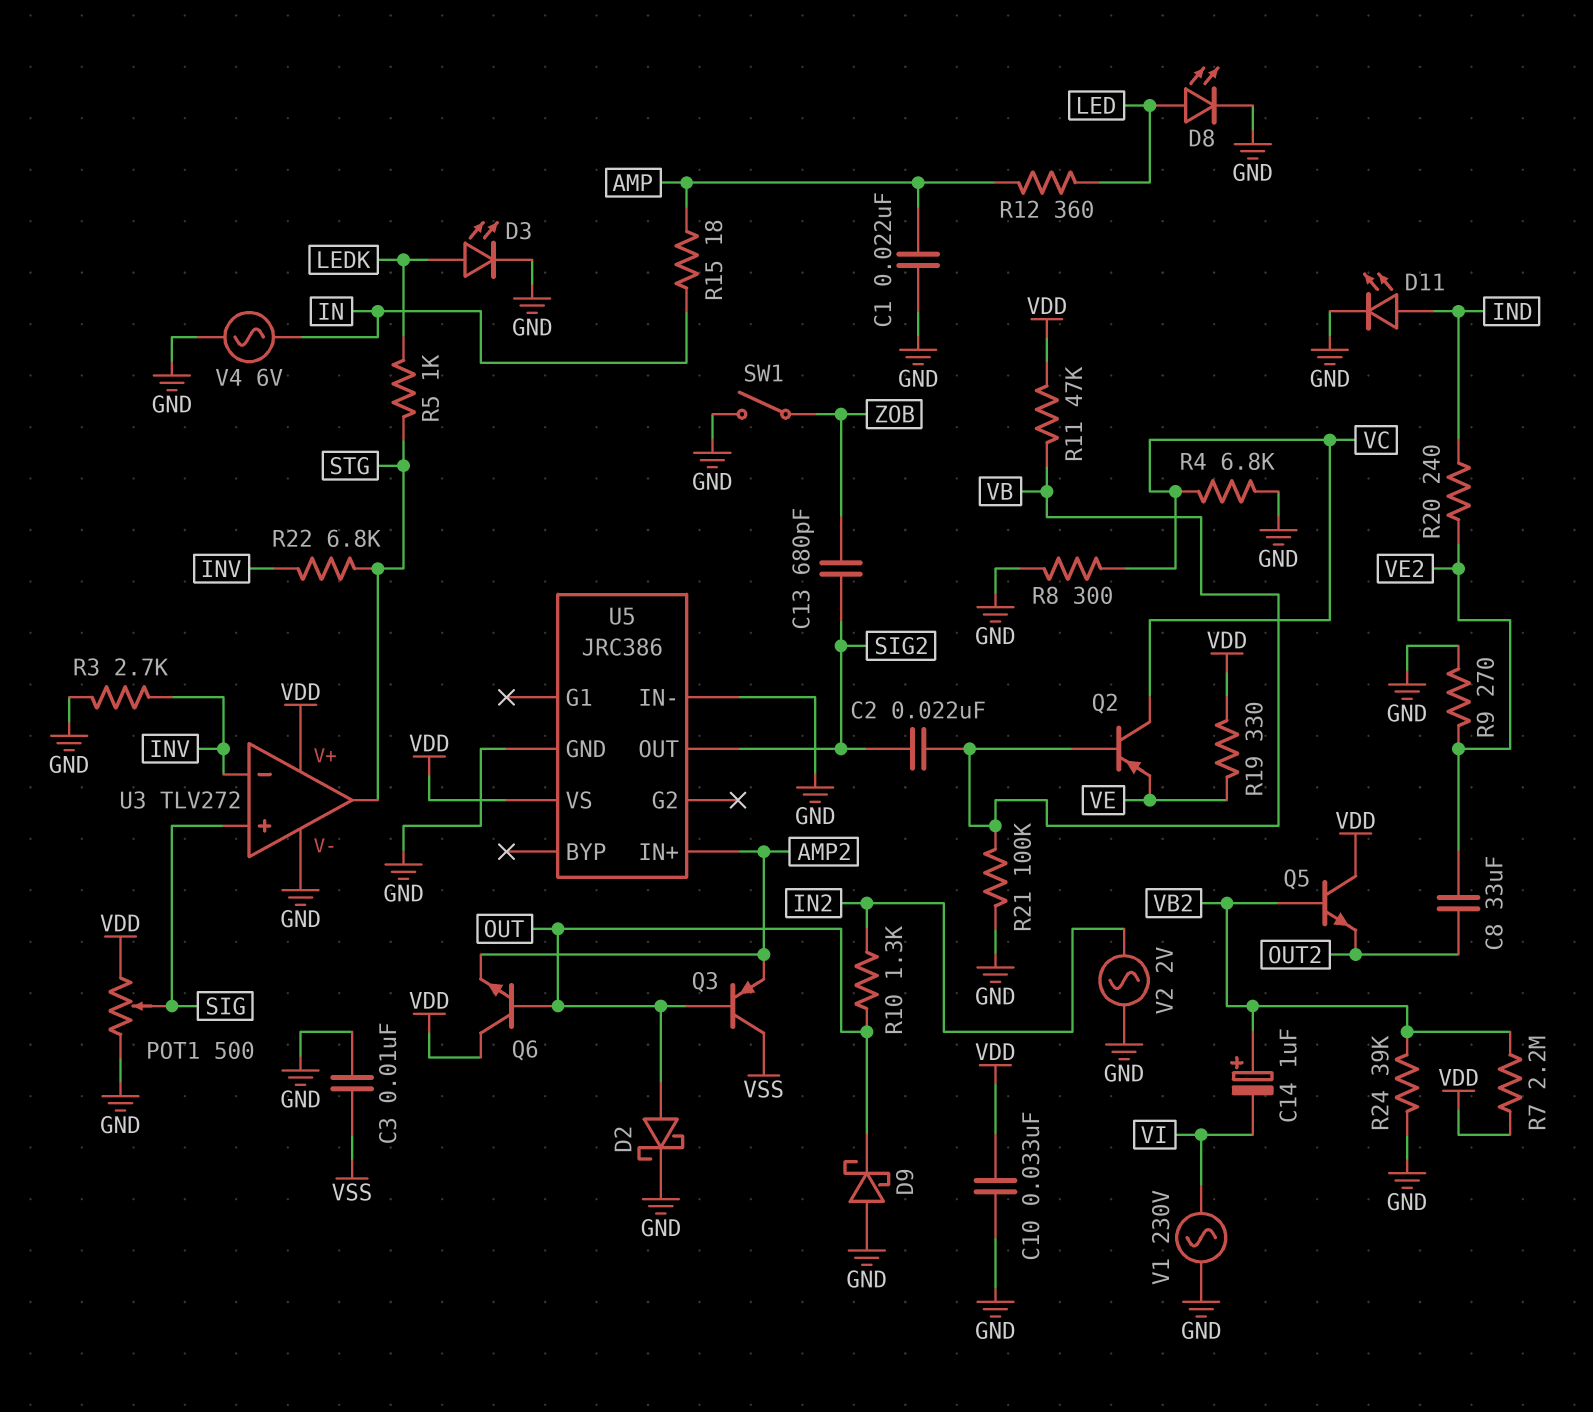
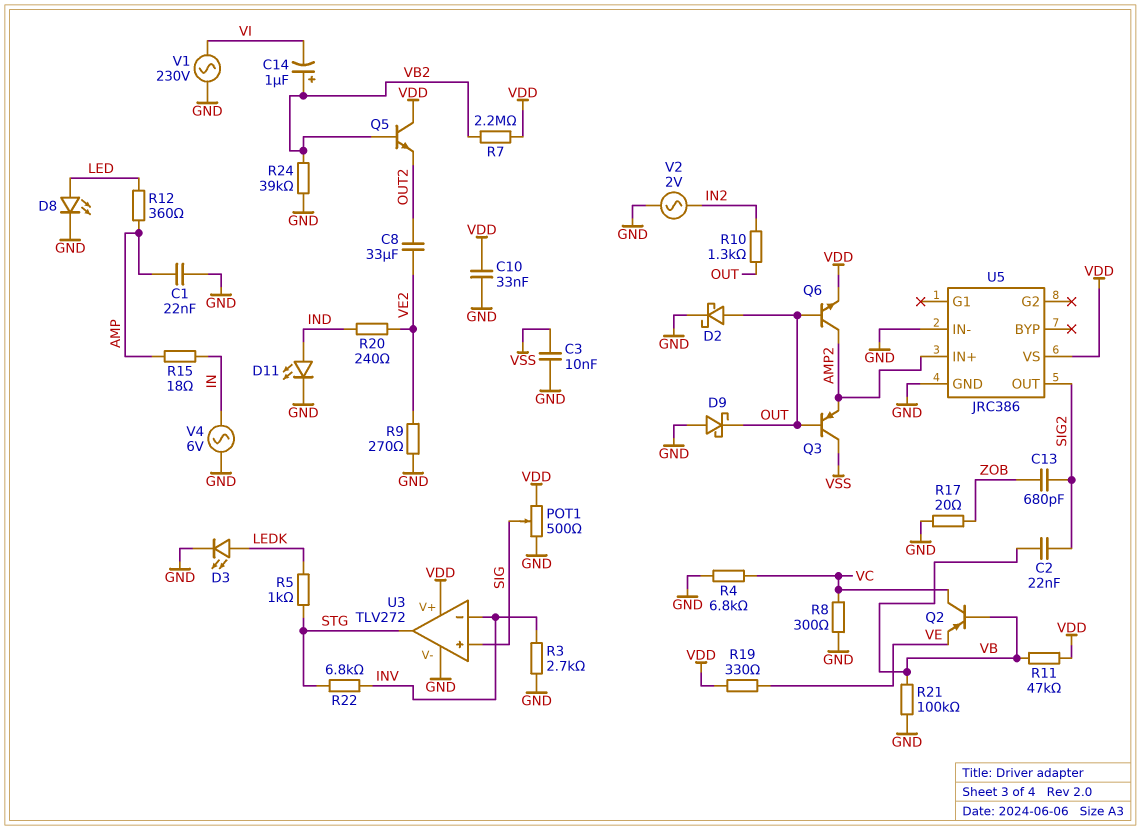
Q6: NPN (B OUT, C VDD, E AMP2) -> NPN (B OUT, C AMP2, E VDD)
R17: none -> 20 (GND, ZOB)
SW1: switch (GND, ZOB) -> none

